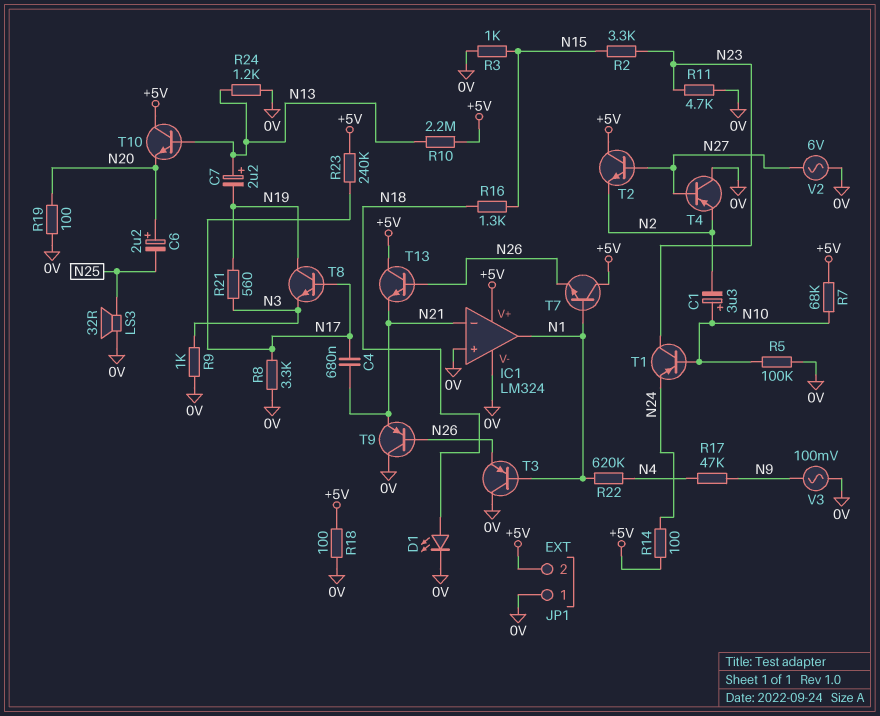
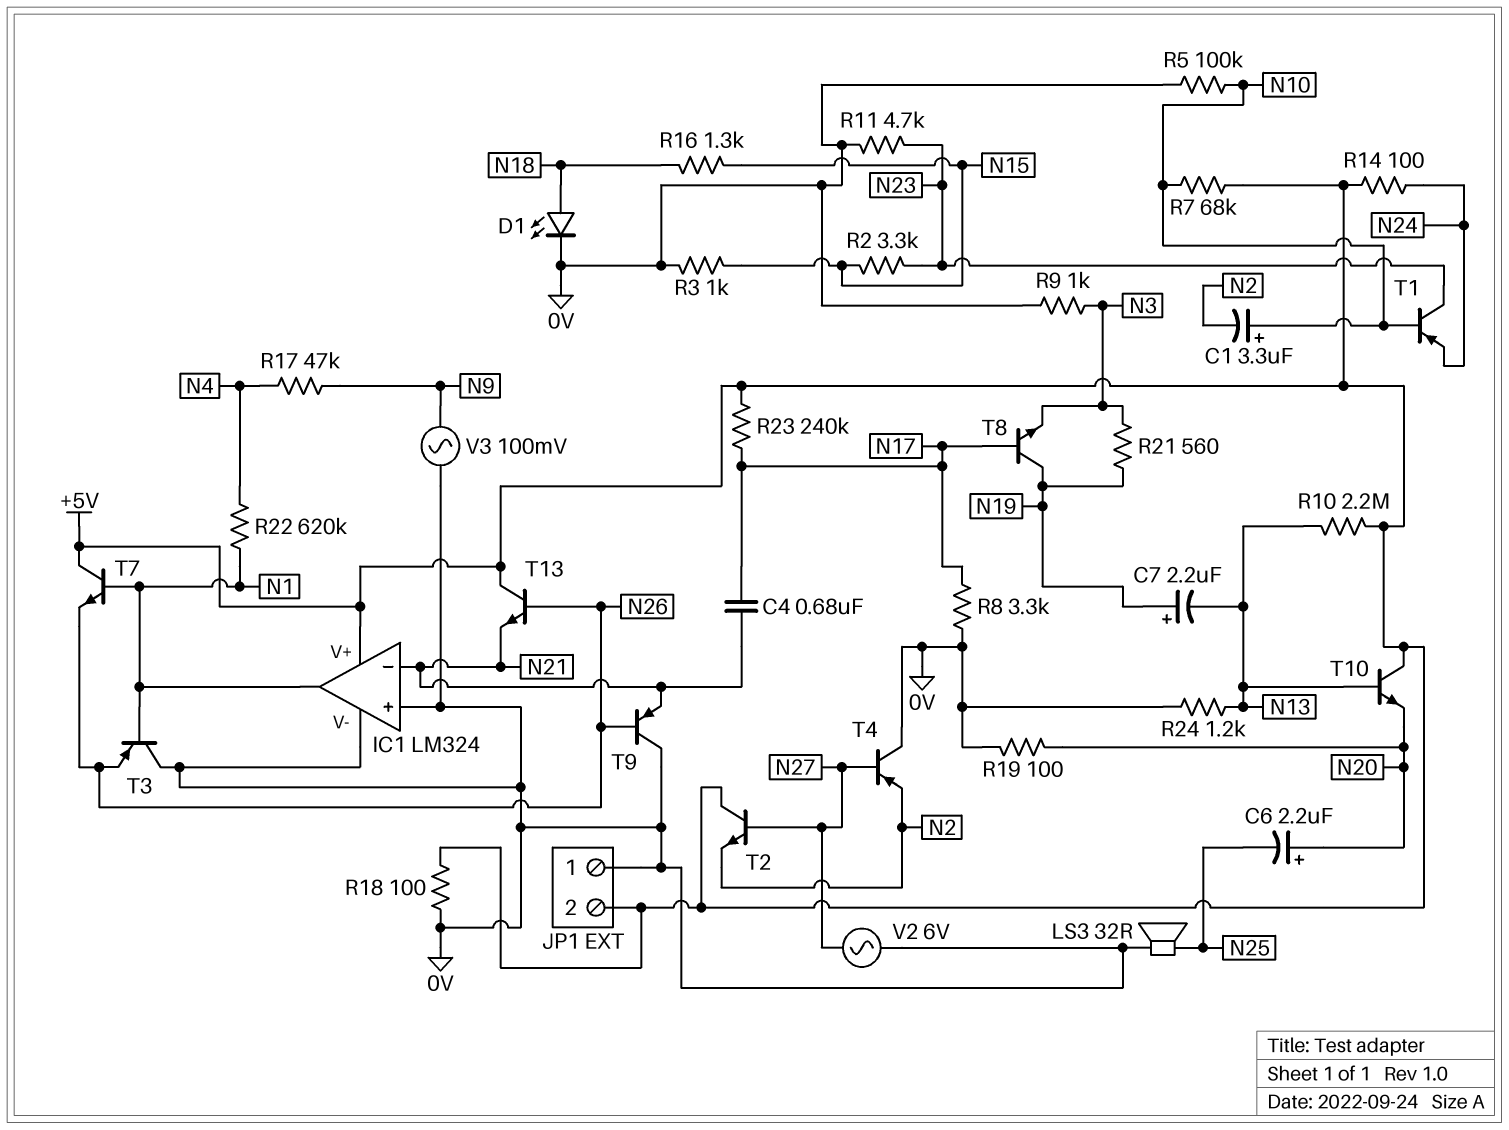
C7: 2.2uF (plus N13, minus N19) -> 2.2uF (plus N19, minus N13)

